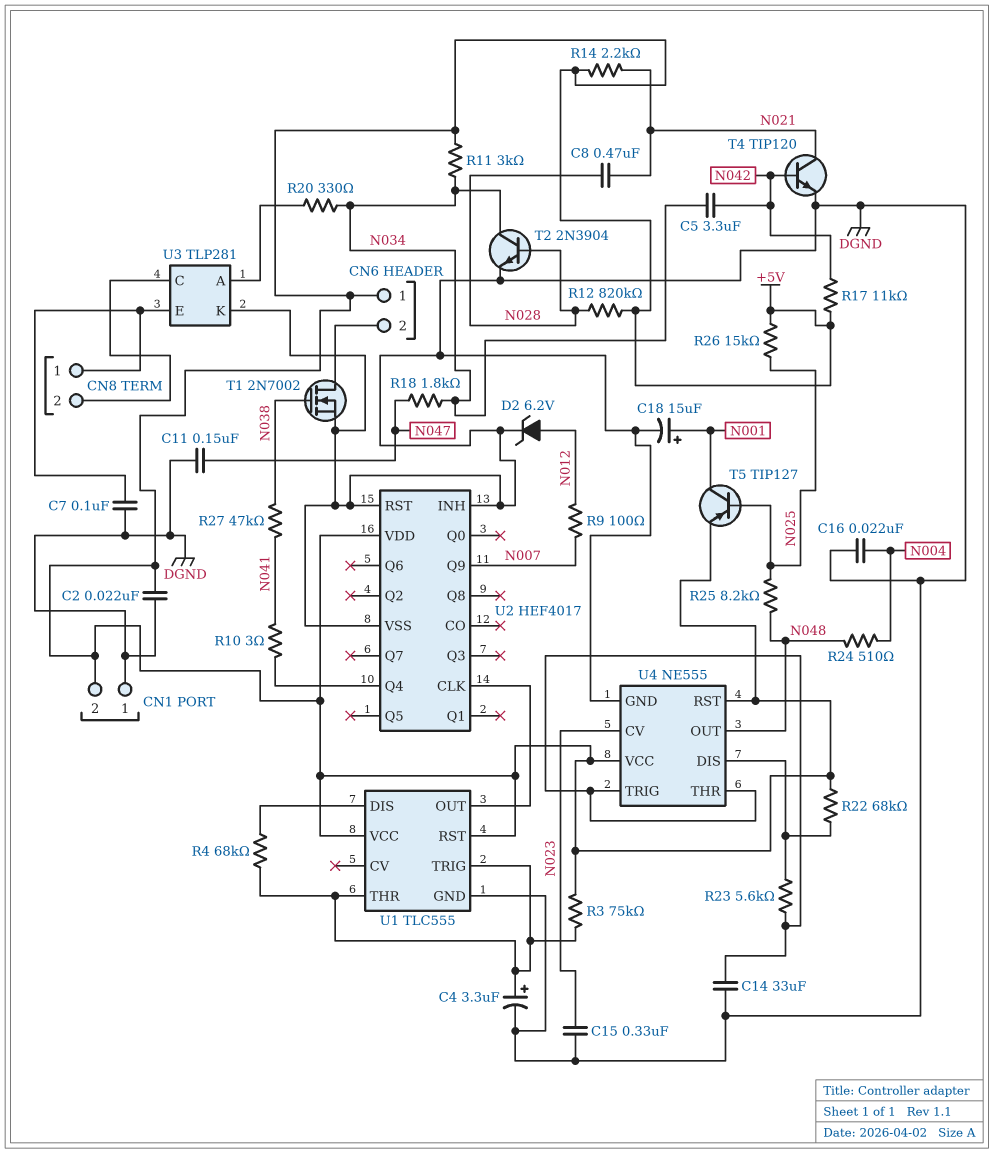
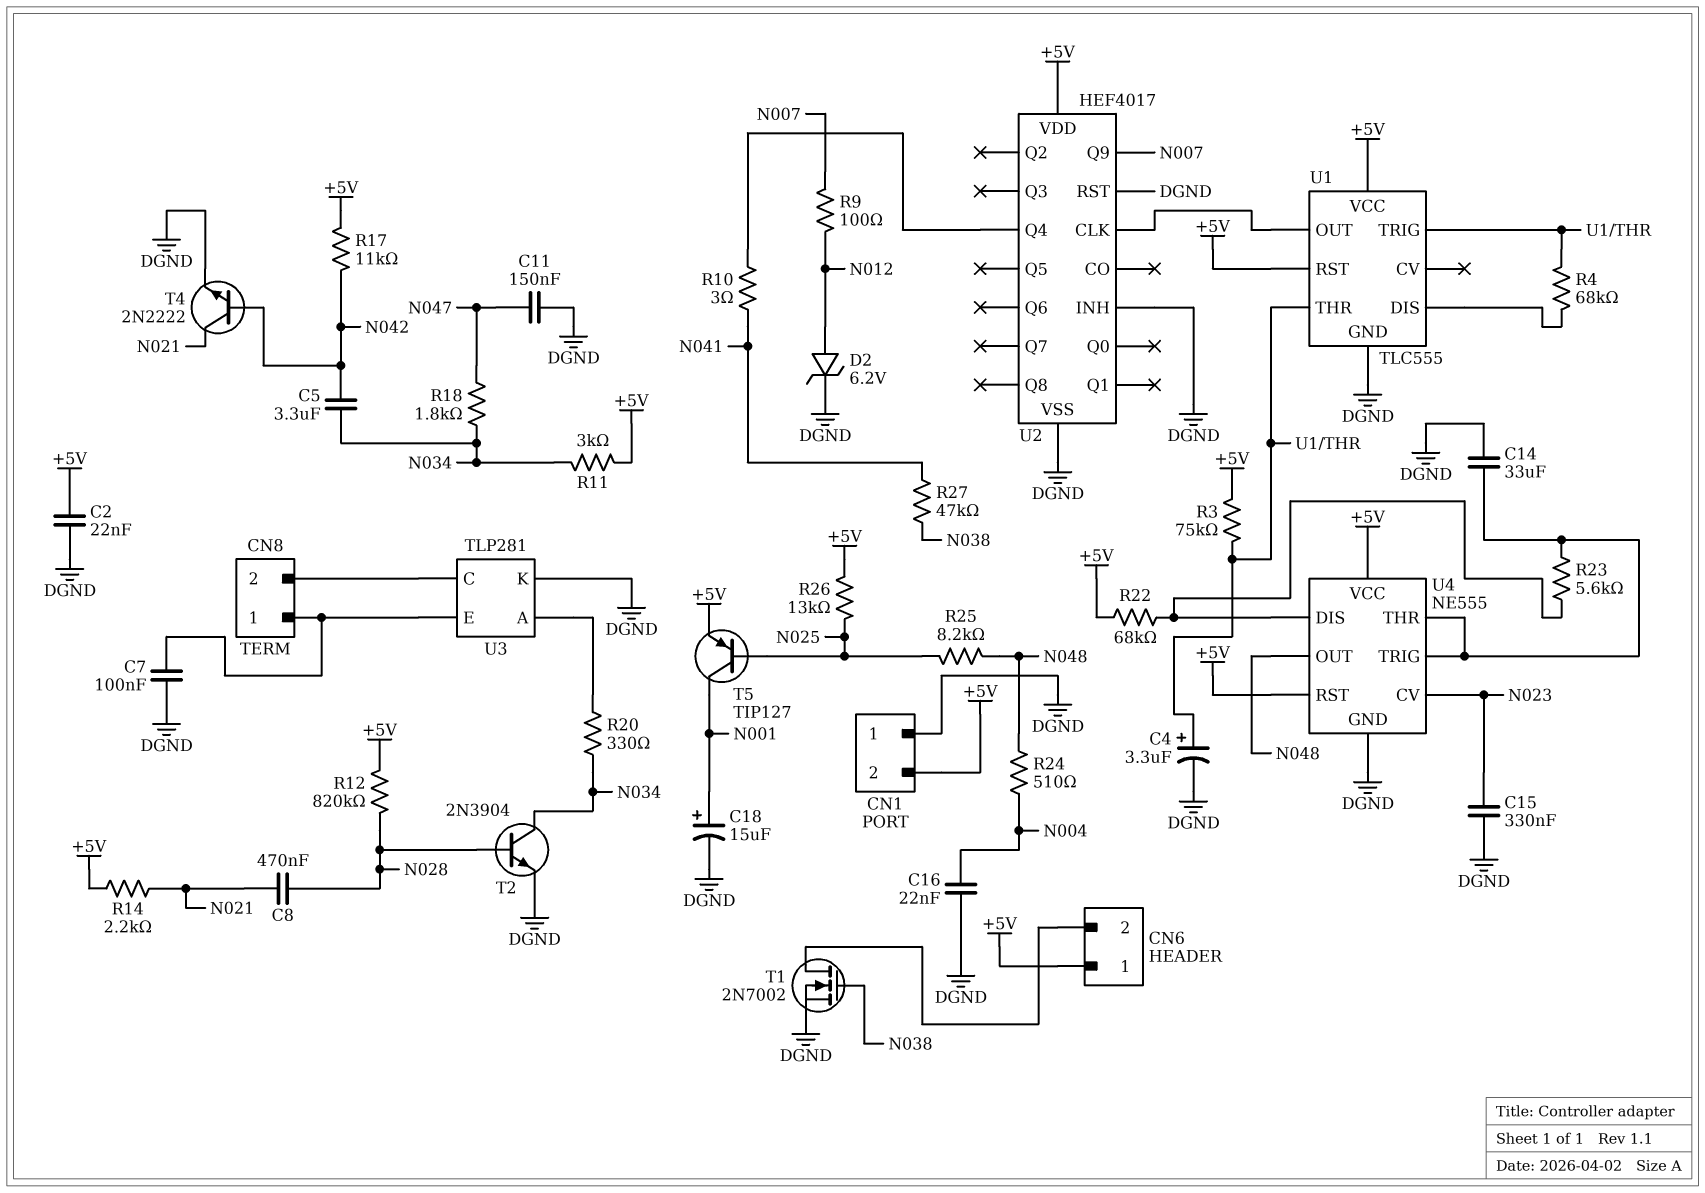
R26: 15k (+5V, N025) -> 13k (+5V, N025)
T4: NPN TIP120 (B N042, C N021, E DGND) -> NPN 2N2222 (B N042, C N021, E DGND)

